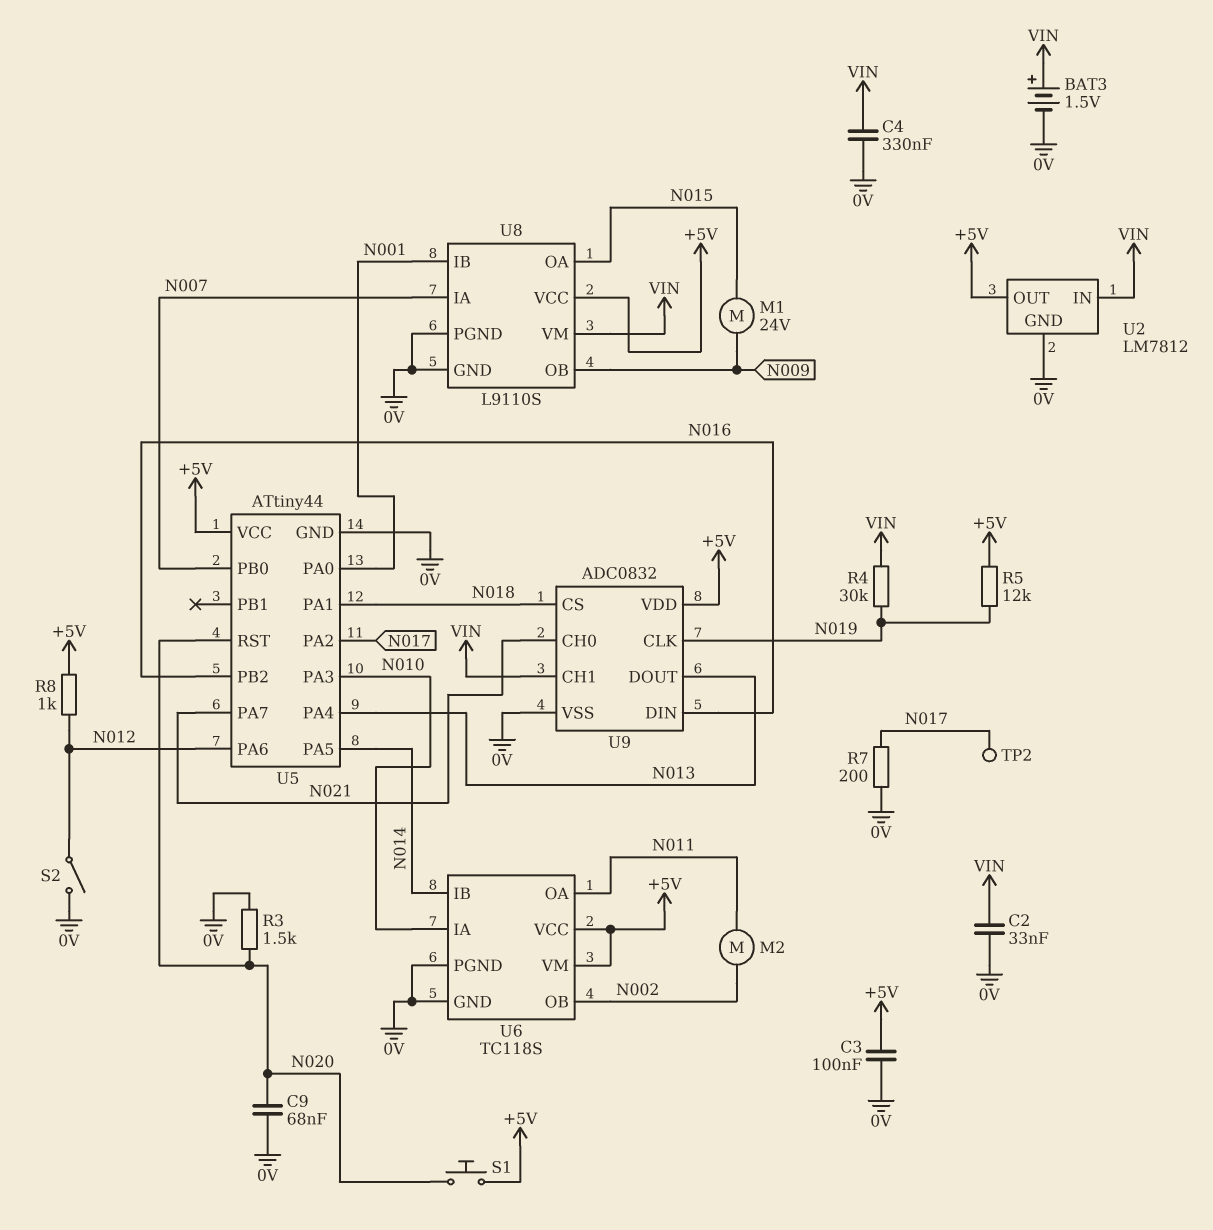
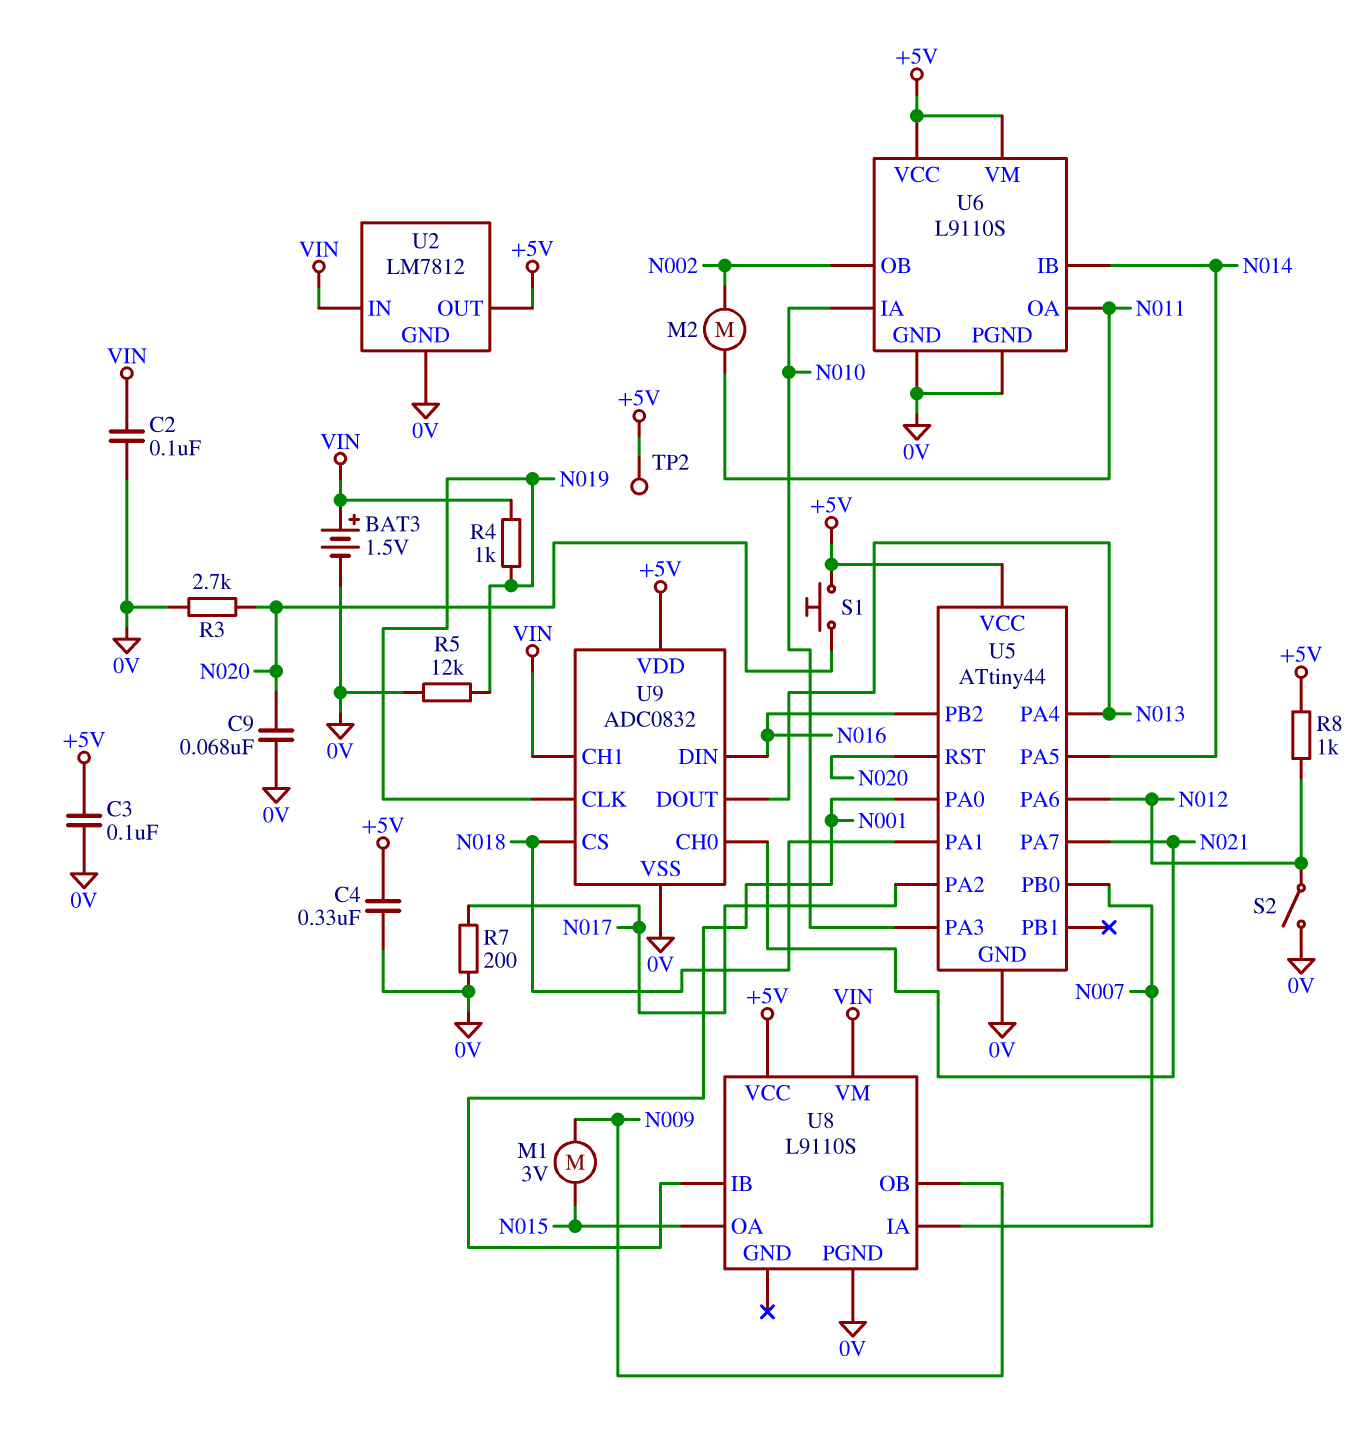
C2: 33nF (0V, VIN) -> 100nF (0V, VIN)
C4: 330nF (0V, VIN) -> 330nF (+5V, 0V)
M1: motor 24V (N009, N015) -> motor 3V (N009, N015)
R3: 1.5k (0V, N020) -> 2.7k (0V, N020)
R4: 30k (N019, VIN) -> 1k (N019, VIN)
R5: 12k (+5V, N019) -> 12k (0V, N019)
TP2: test point (N017) -> test point (+5V)
U6: TC118S -> L9110S
U8 pin GND: 0V -> none

